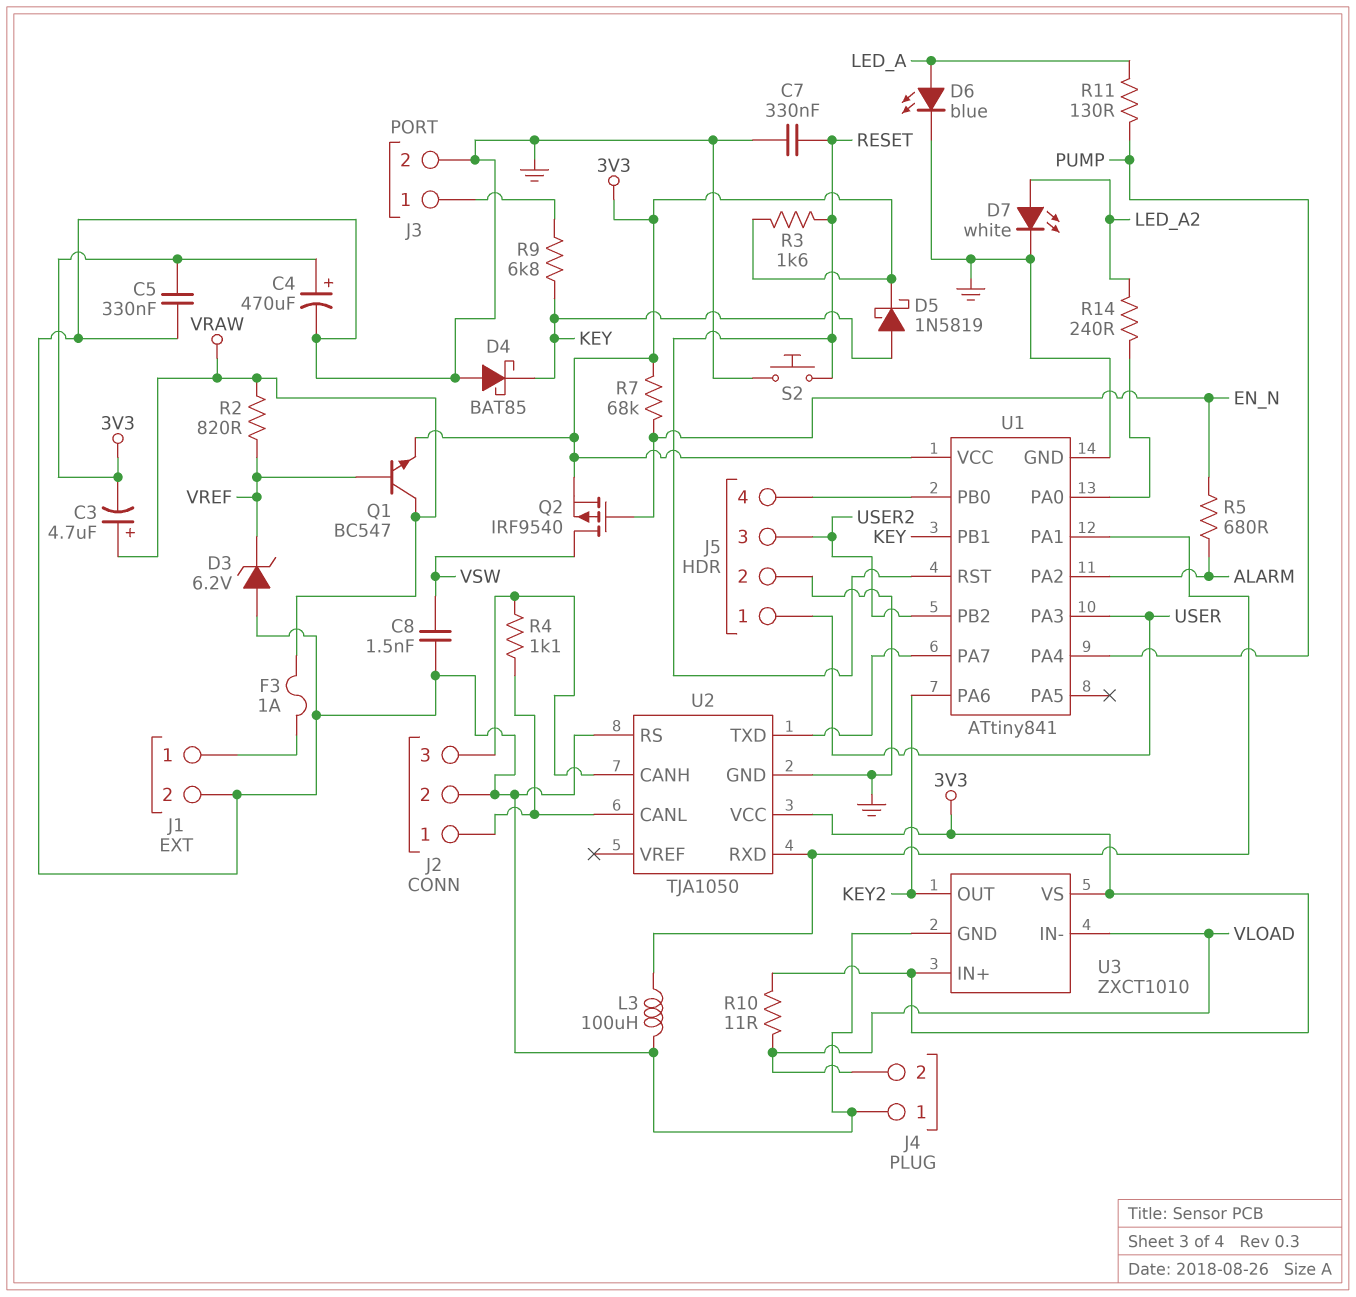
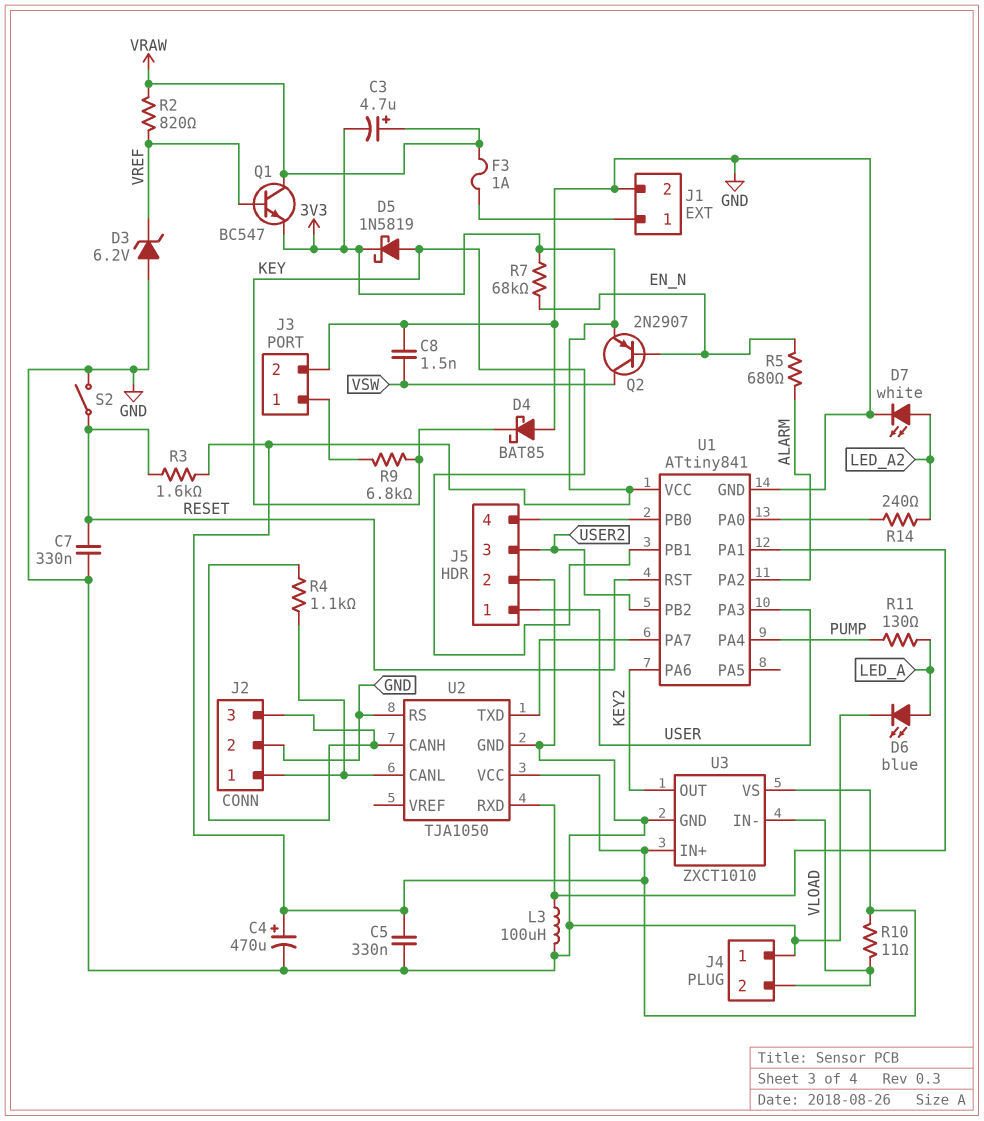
Q2: PMOS IRF9540 (G EN_N, D VSW, S 3V3) -> PNP 2N2907 (B EN_N, C VSW, E 3V3)
S2: button (GND, RESET) -> switch (GND, RESET)

